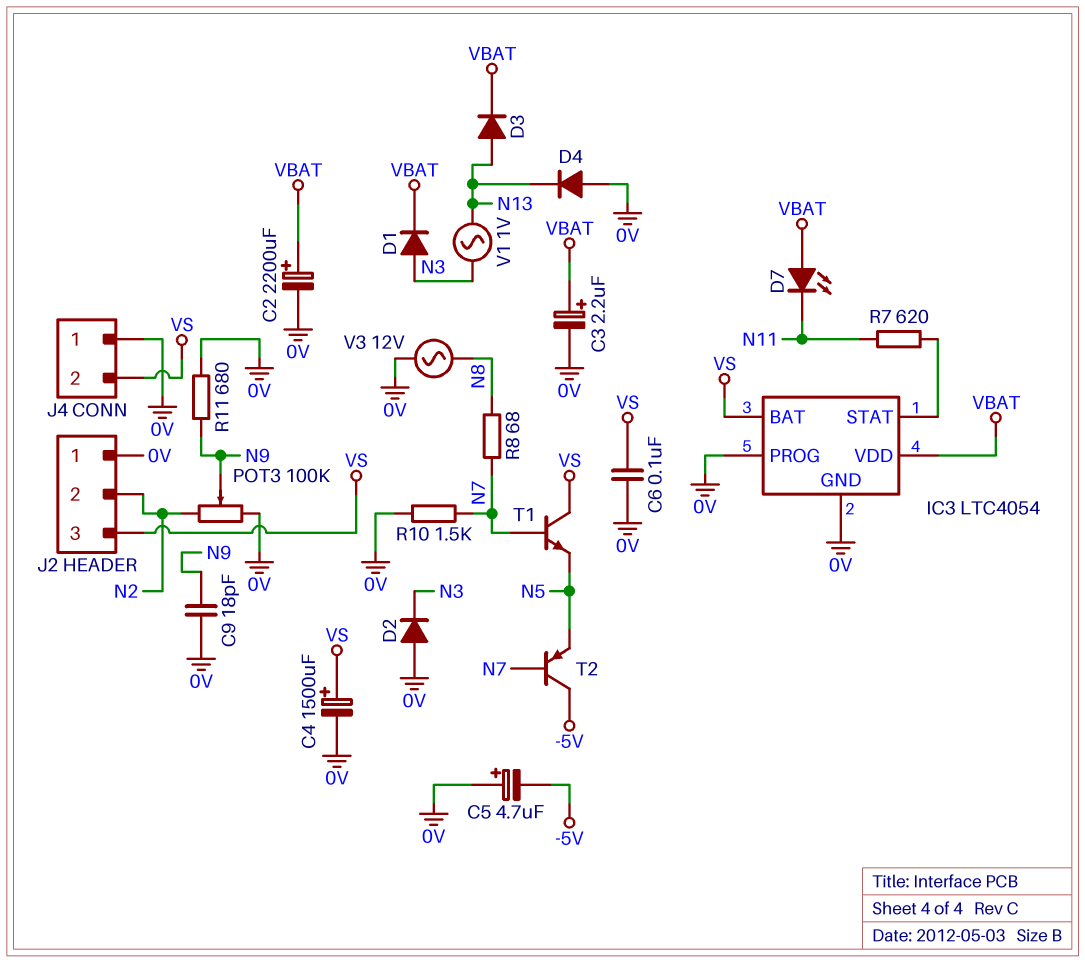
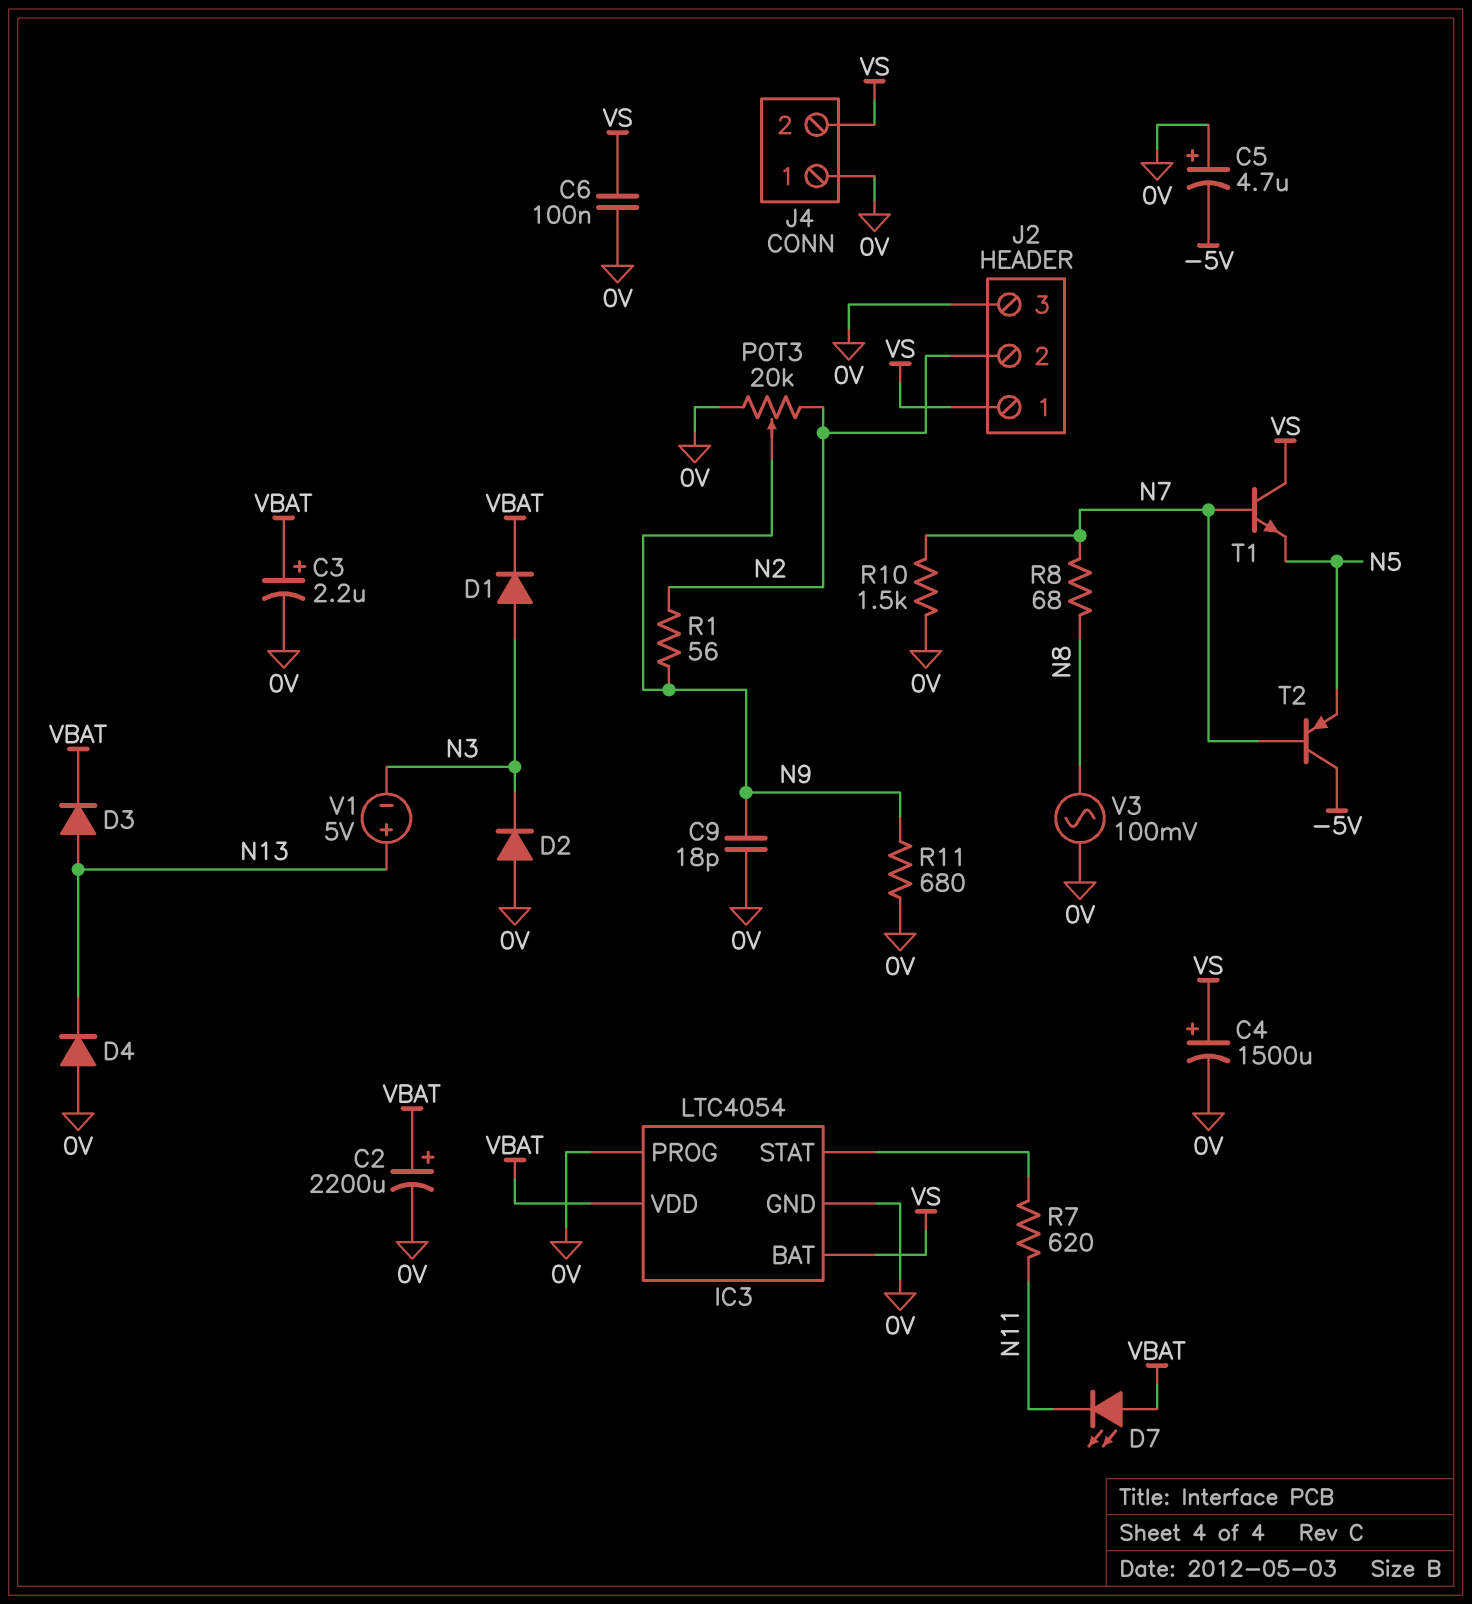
J2 pin 1: 0V -> VS
J2 pin 3: VS -> 0V
POT3: 100k (0V, N2, wiper N9) -> 20k (0V, N2, wiper N9)
R1: none -> 56 (N2, N9)
V1: AC 1V (N3, N13) -> 5V (plus N13, minus N3)
V3: AC 12V (0V, N8) -> AC 100mV (0V, N8)

